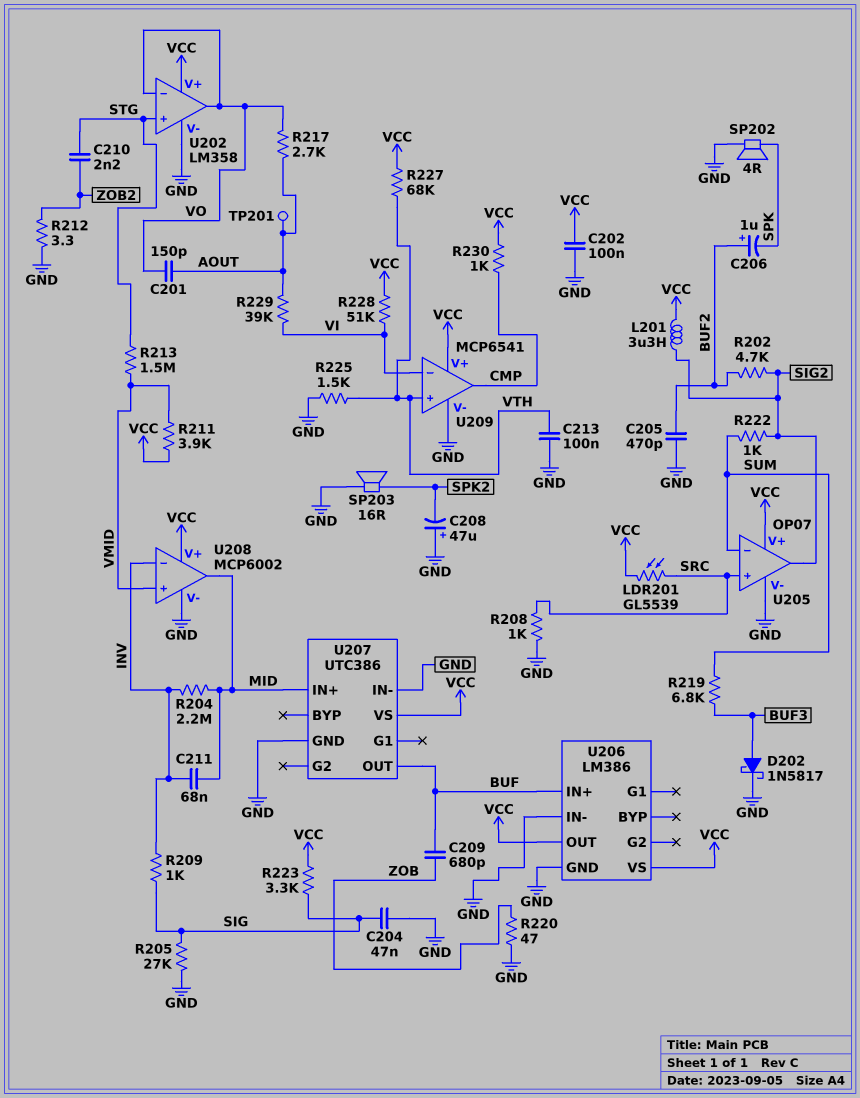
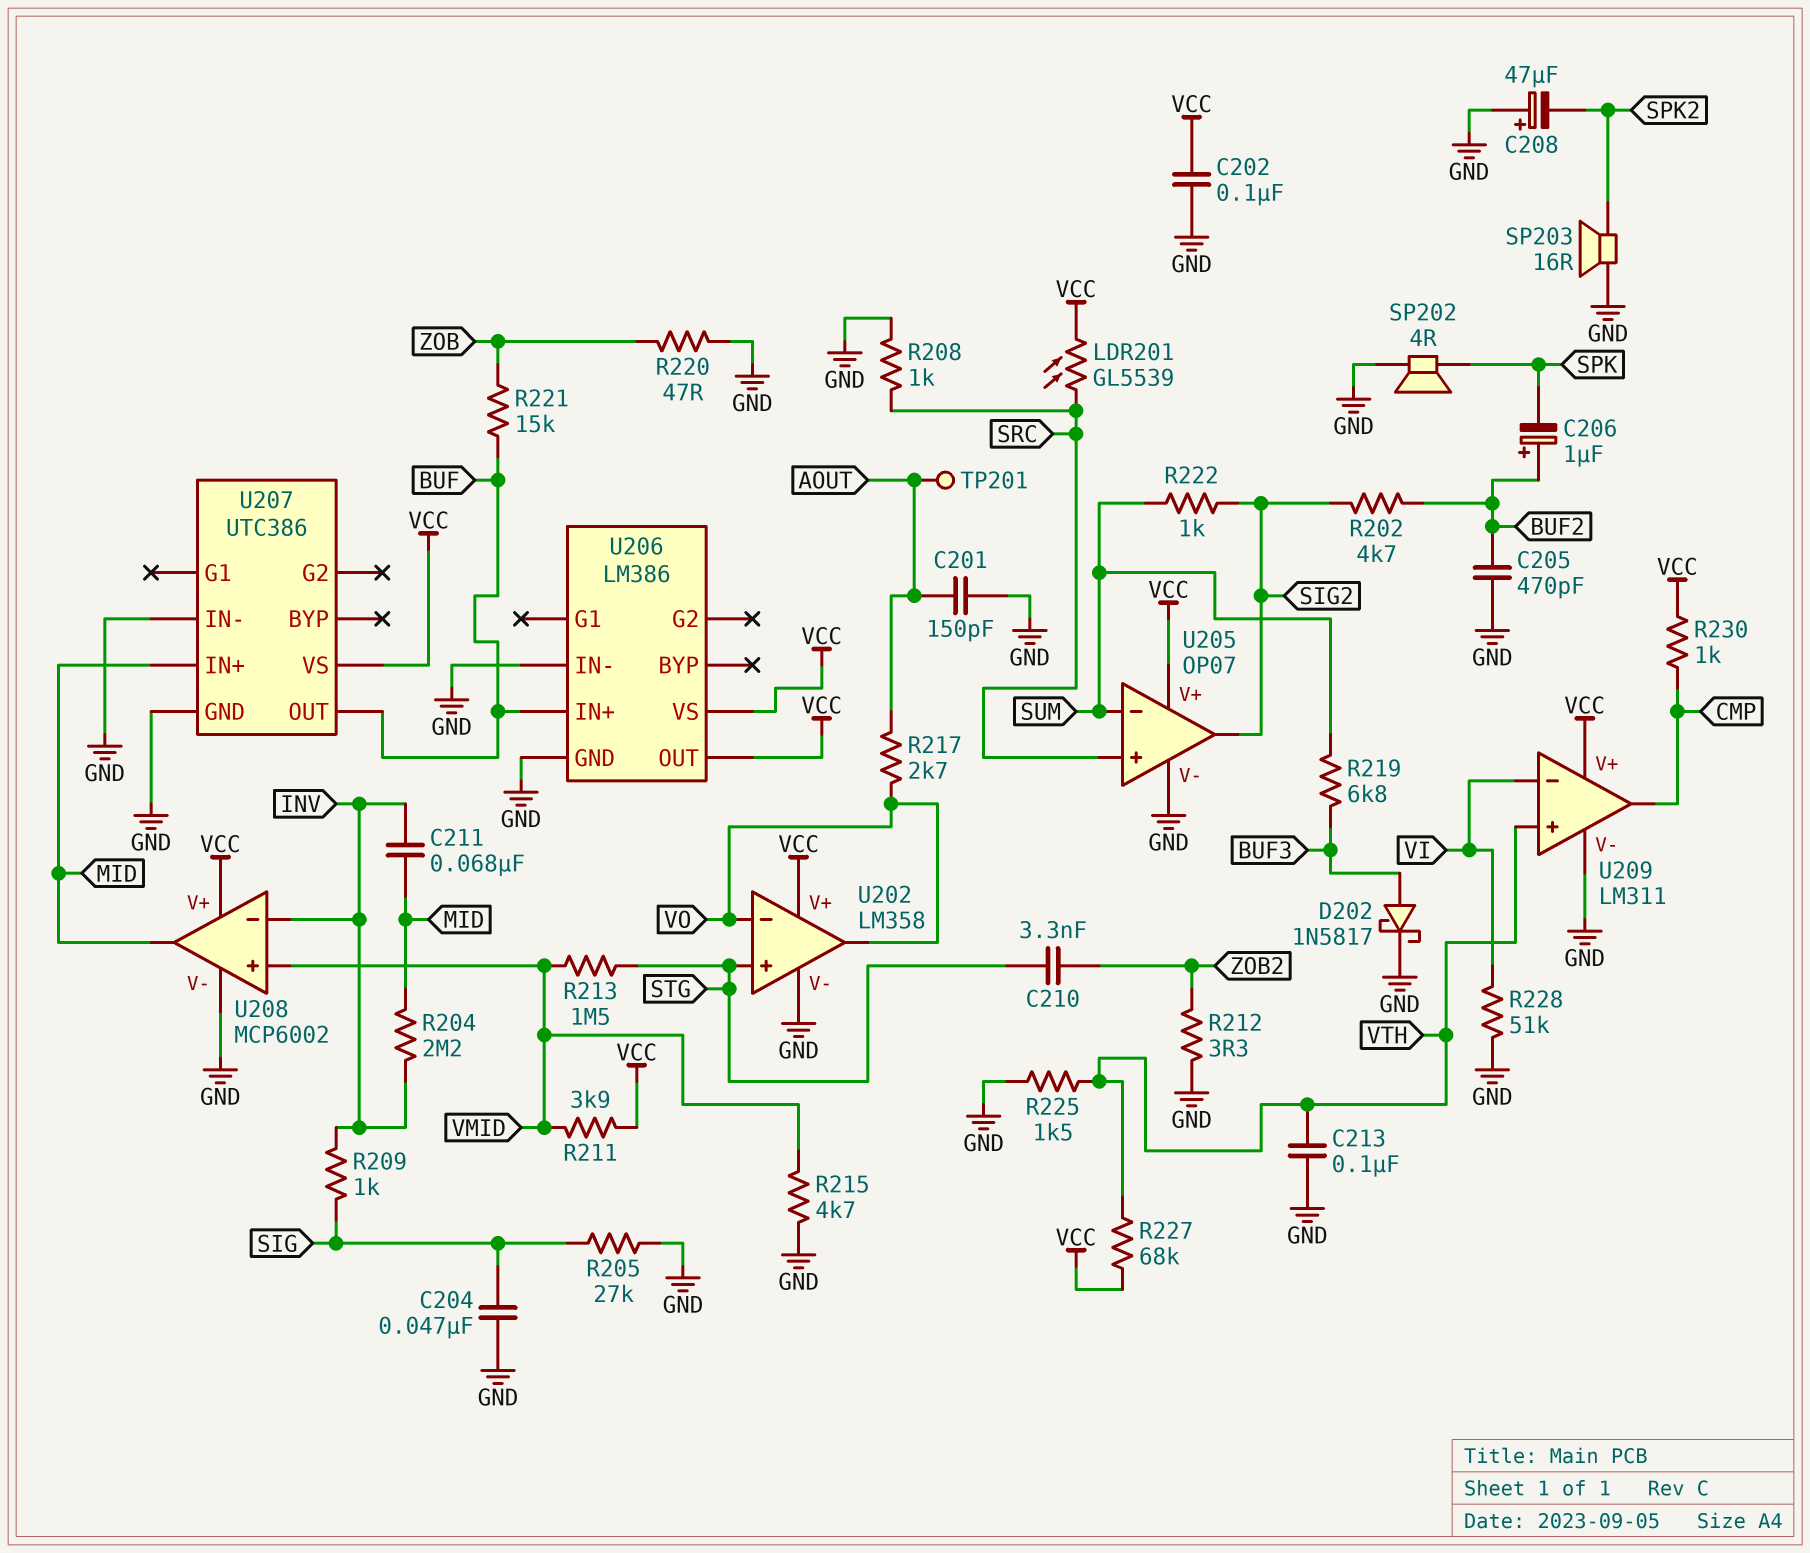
C201: 150pF (AOUT, VO) -> 150pF (AOUT, GND)
C209: 680pF (BUF, ZOB) -> none
C210: 2.2nF (STG, ZOB2) -> 3.3nF (STG, ZOB2)
L201: 3.3uH (SIG2, VCC) -> none
R215: none -> 4.7k (GND, VMID)
R221: none -> 15k (BUF, ZOB)
R223: 3.3k (SIG, VCC) -> none
R228: 51k (VCC, VI) -> 51k (GND, VI)
R229: 39k (AOUT, VI) -> none
U209: MCP6541 -> LM311

